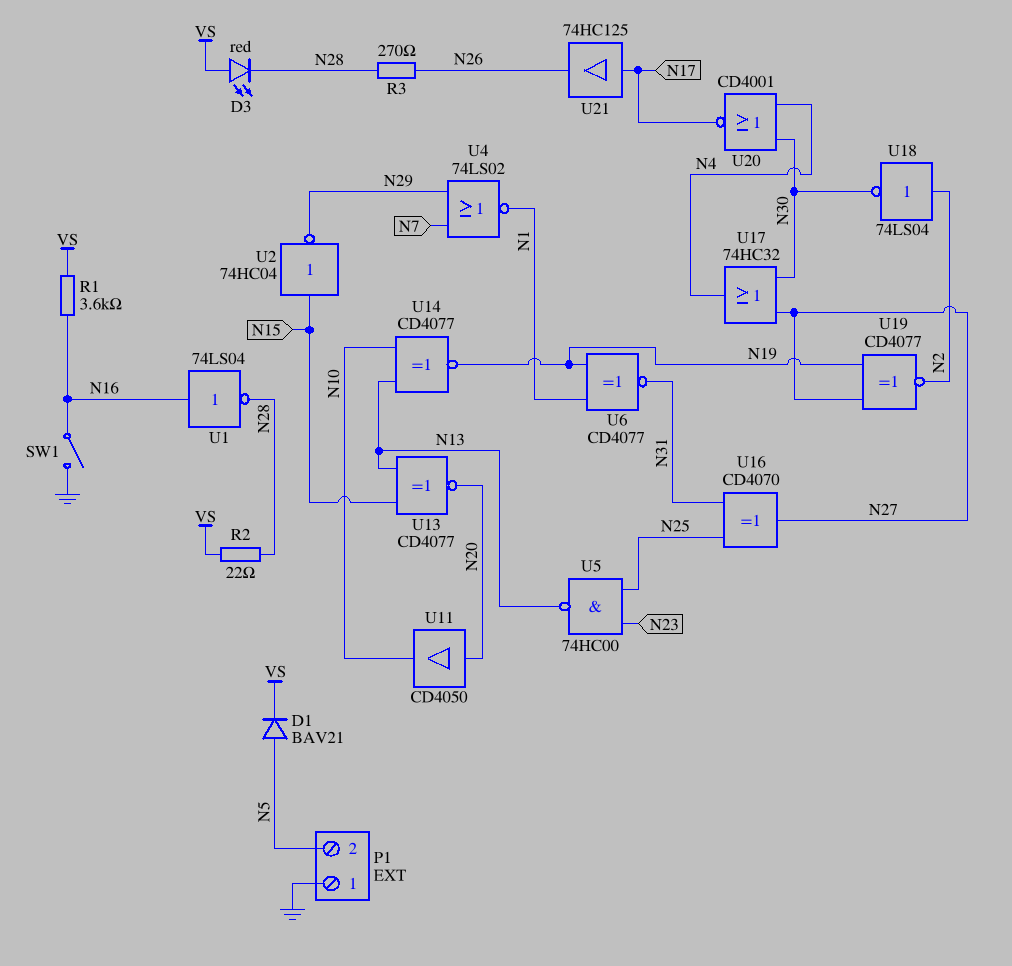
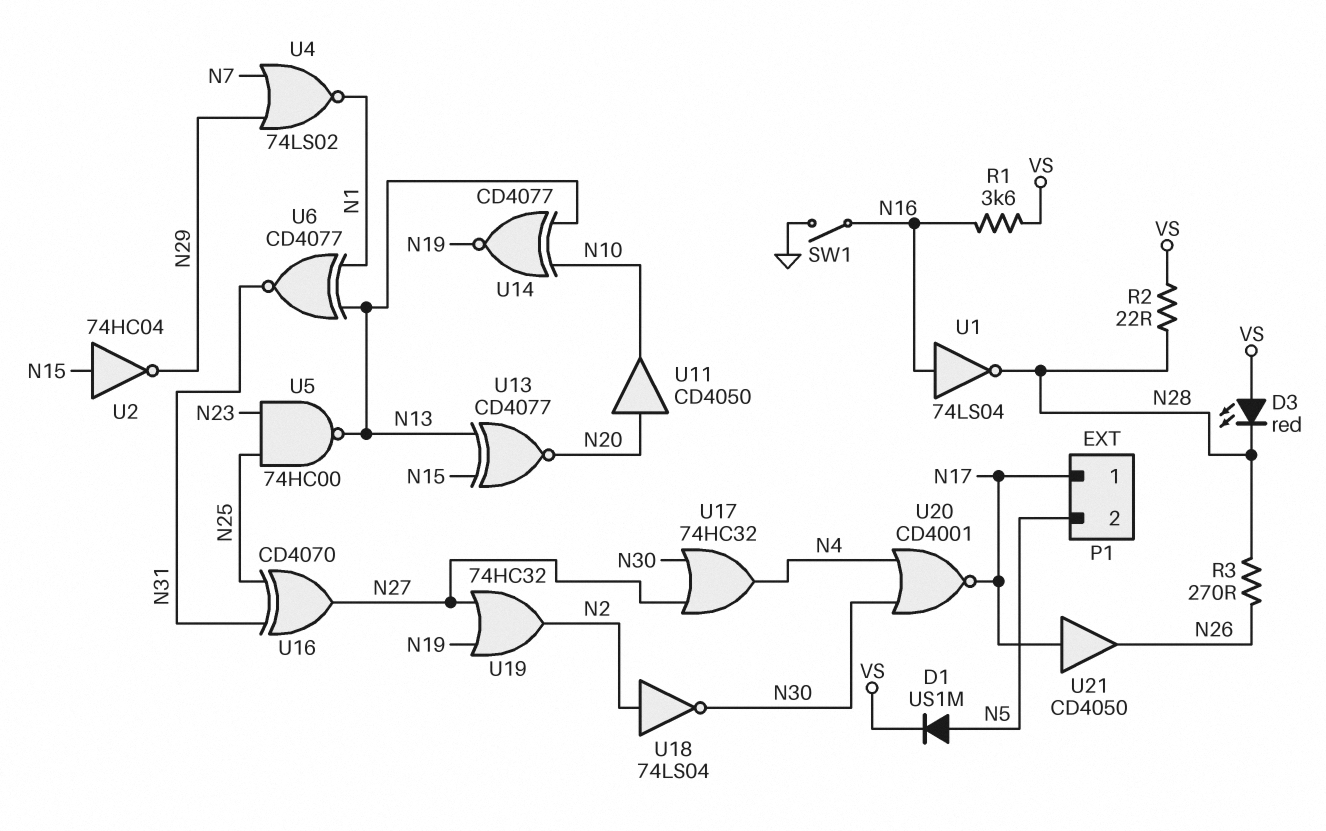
D1: diode BAV21 (A N5, K VS) -> diode US1M (A N5, K VS)
P1 pin 1: GND -> N17
U6: XNOR CD4077 (in N1, in N19, out N31) -> XNOR CD4077 (in N1, in N13, out N31)
U19: XNOR CD4077 (in N19, in N27, out N2) -> OR 74HC32 (in N19, in N27, out N2)
U21: buffer 74HC125 (in N17, out N26) -> buffer CD4050 (in N17, out N26)

